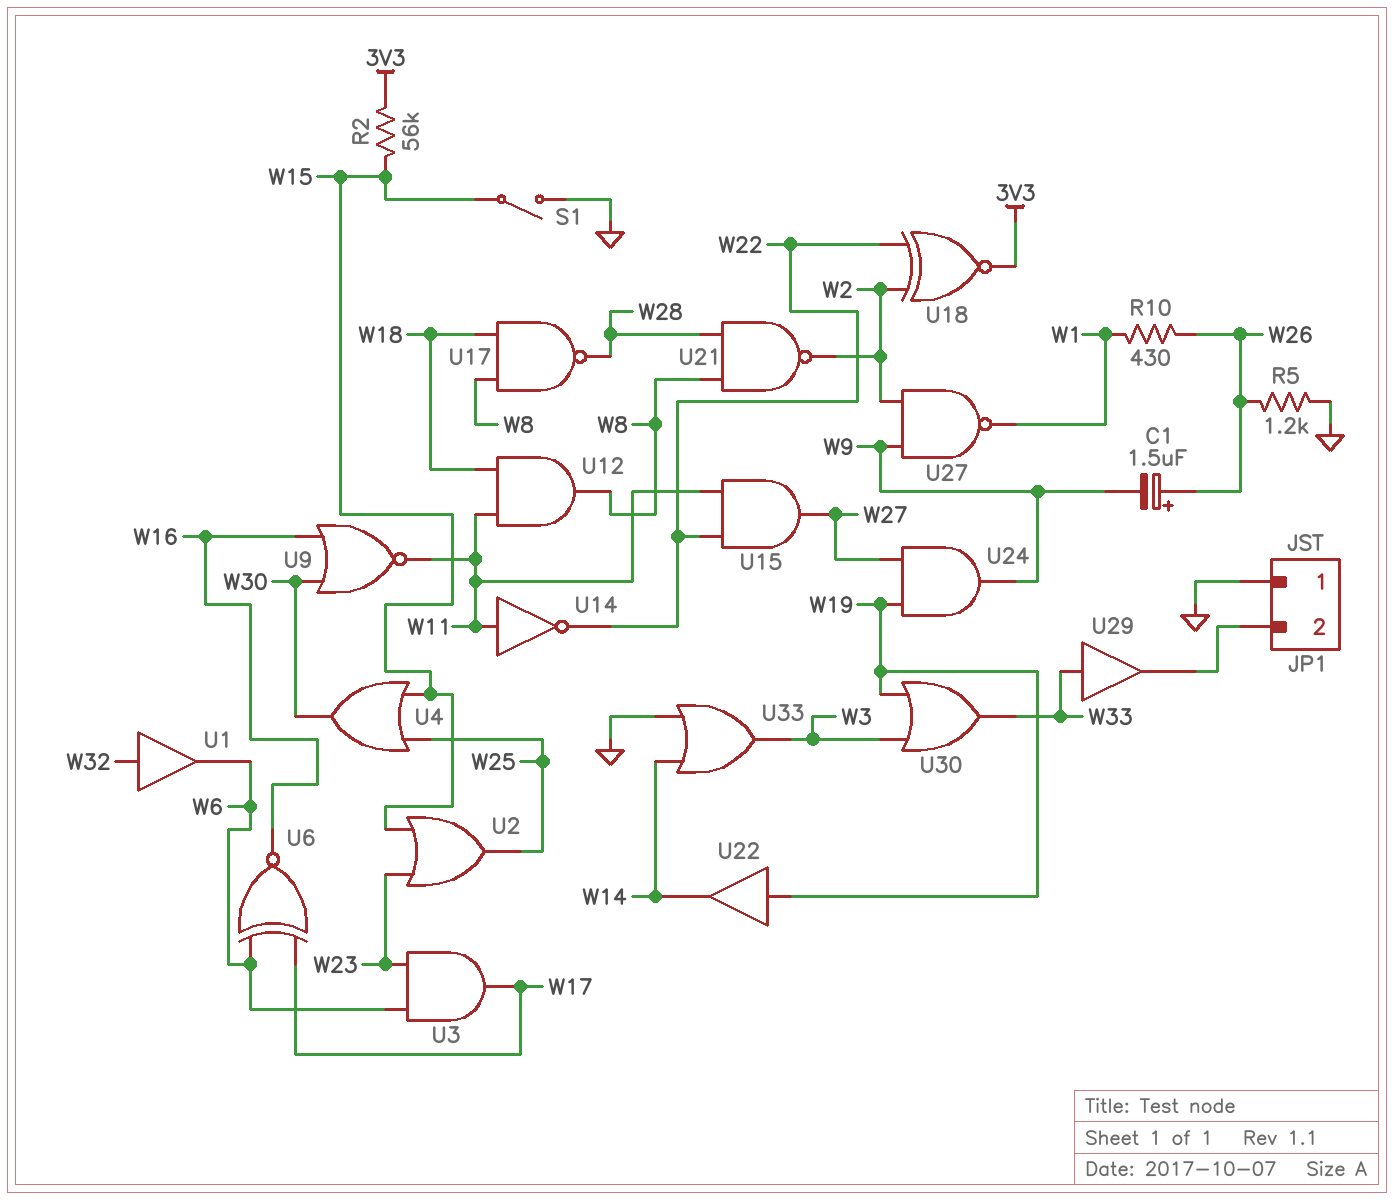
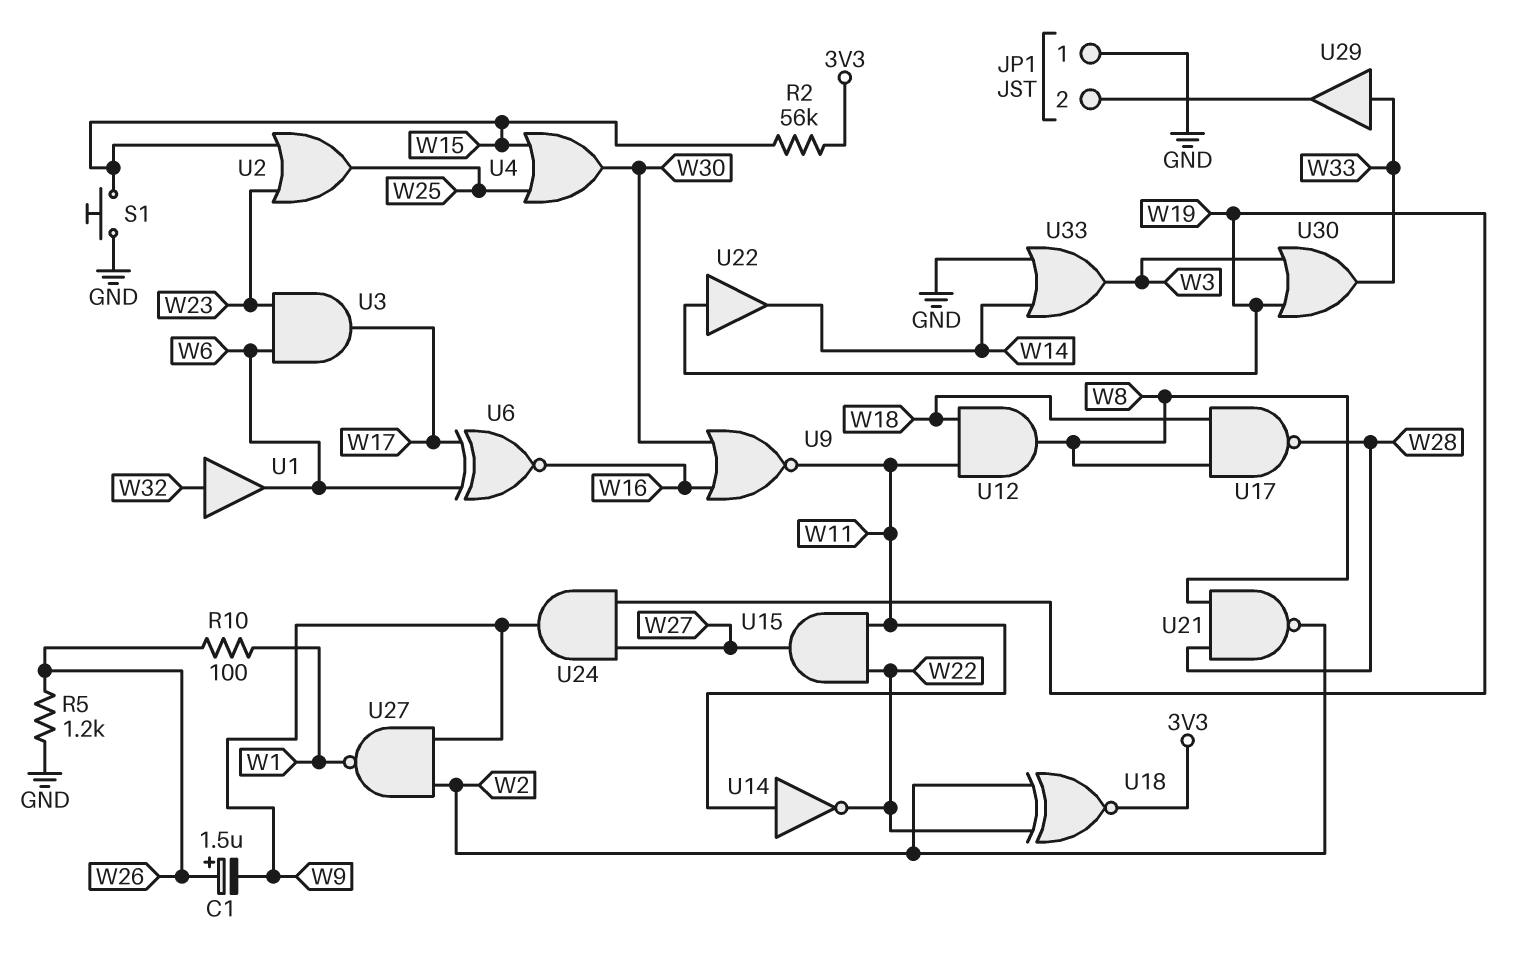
R10: 430 (W1, W26) -> 100 (W1, W26)
S1: switch (GND, W15) -> button (GND, W15)

